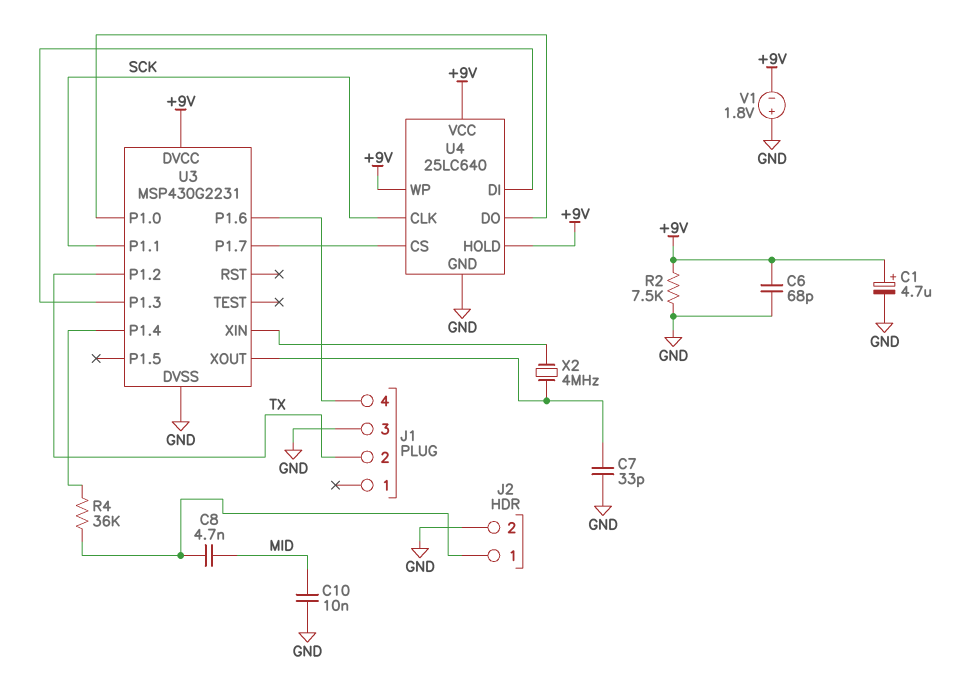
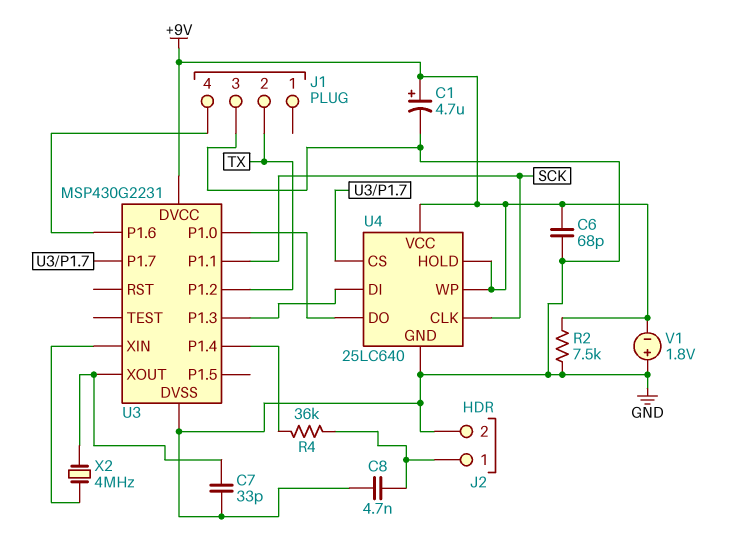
C8: 4.7nF (J2/1, MID) -> 4.7nF (GND, J2/1)
C10: 10nF (GND, MID) -> none

